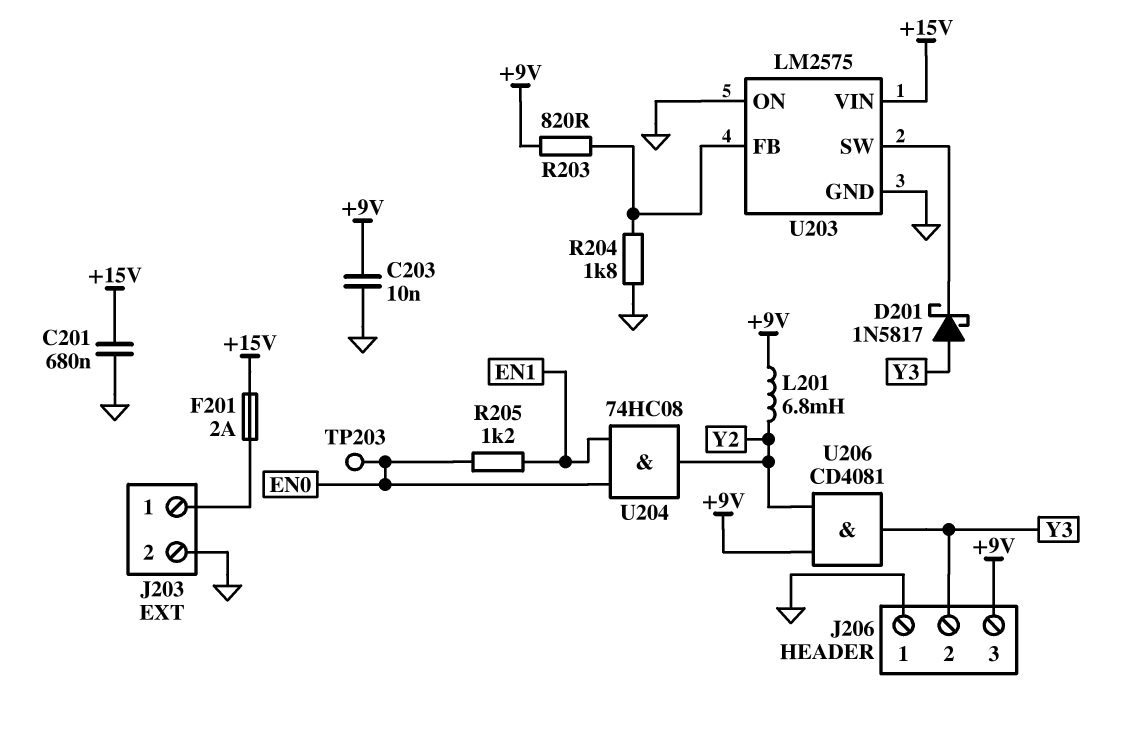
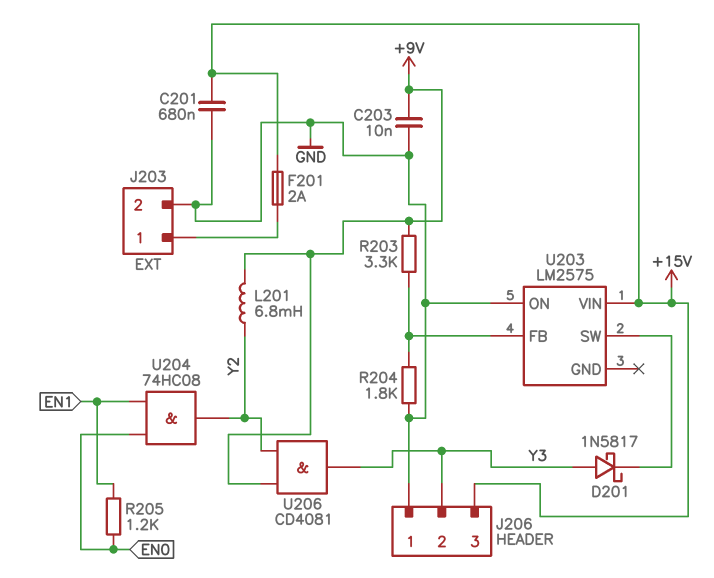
J206 pin 3: +9V -> +15V
R203: 820 (+9V, U203/FB) -> 3.3k (+9V, U203/FB)
TP203: test point (EN0) -> none
U203 pin GND: GND -> none

